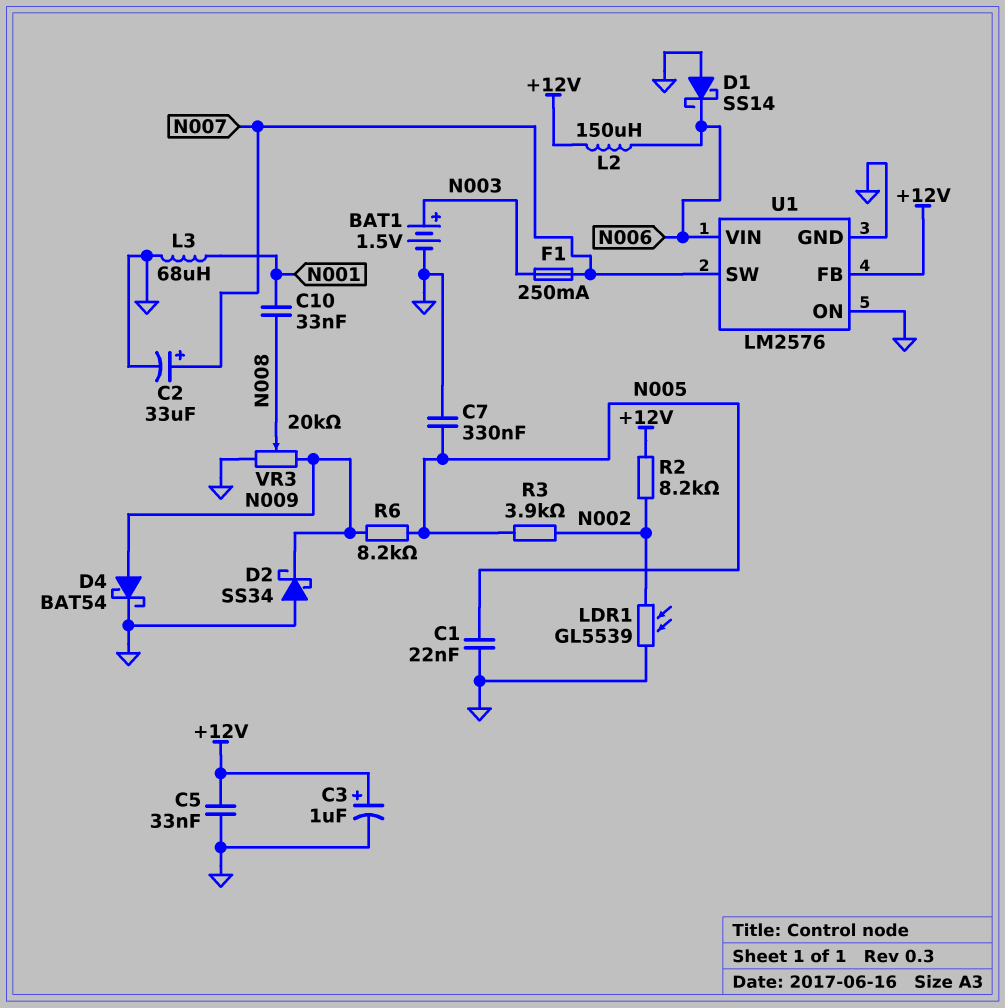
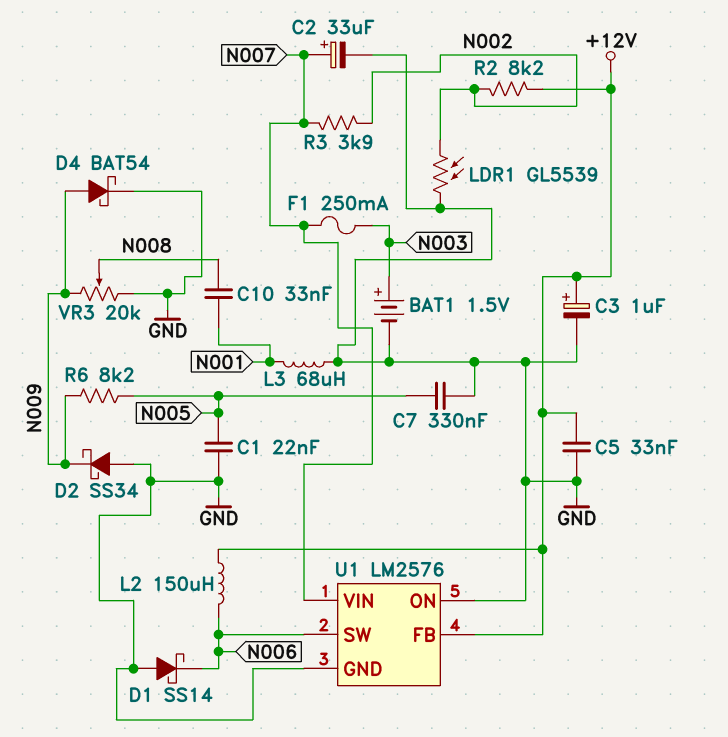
R3: 3.9k (N002, N005) -> 3.9k (N002, N007)
U1 pin SW: N007 -> N006
U1 pin VIN: N006 -> N007

